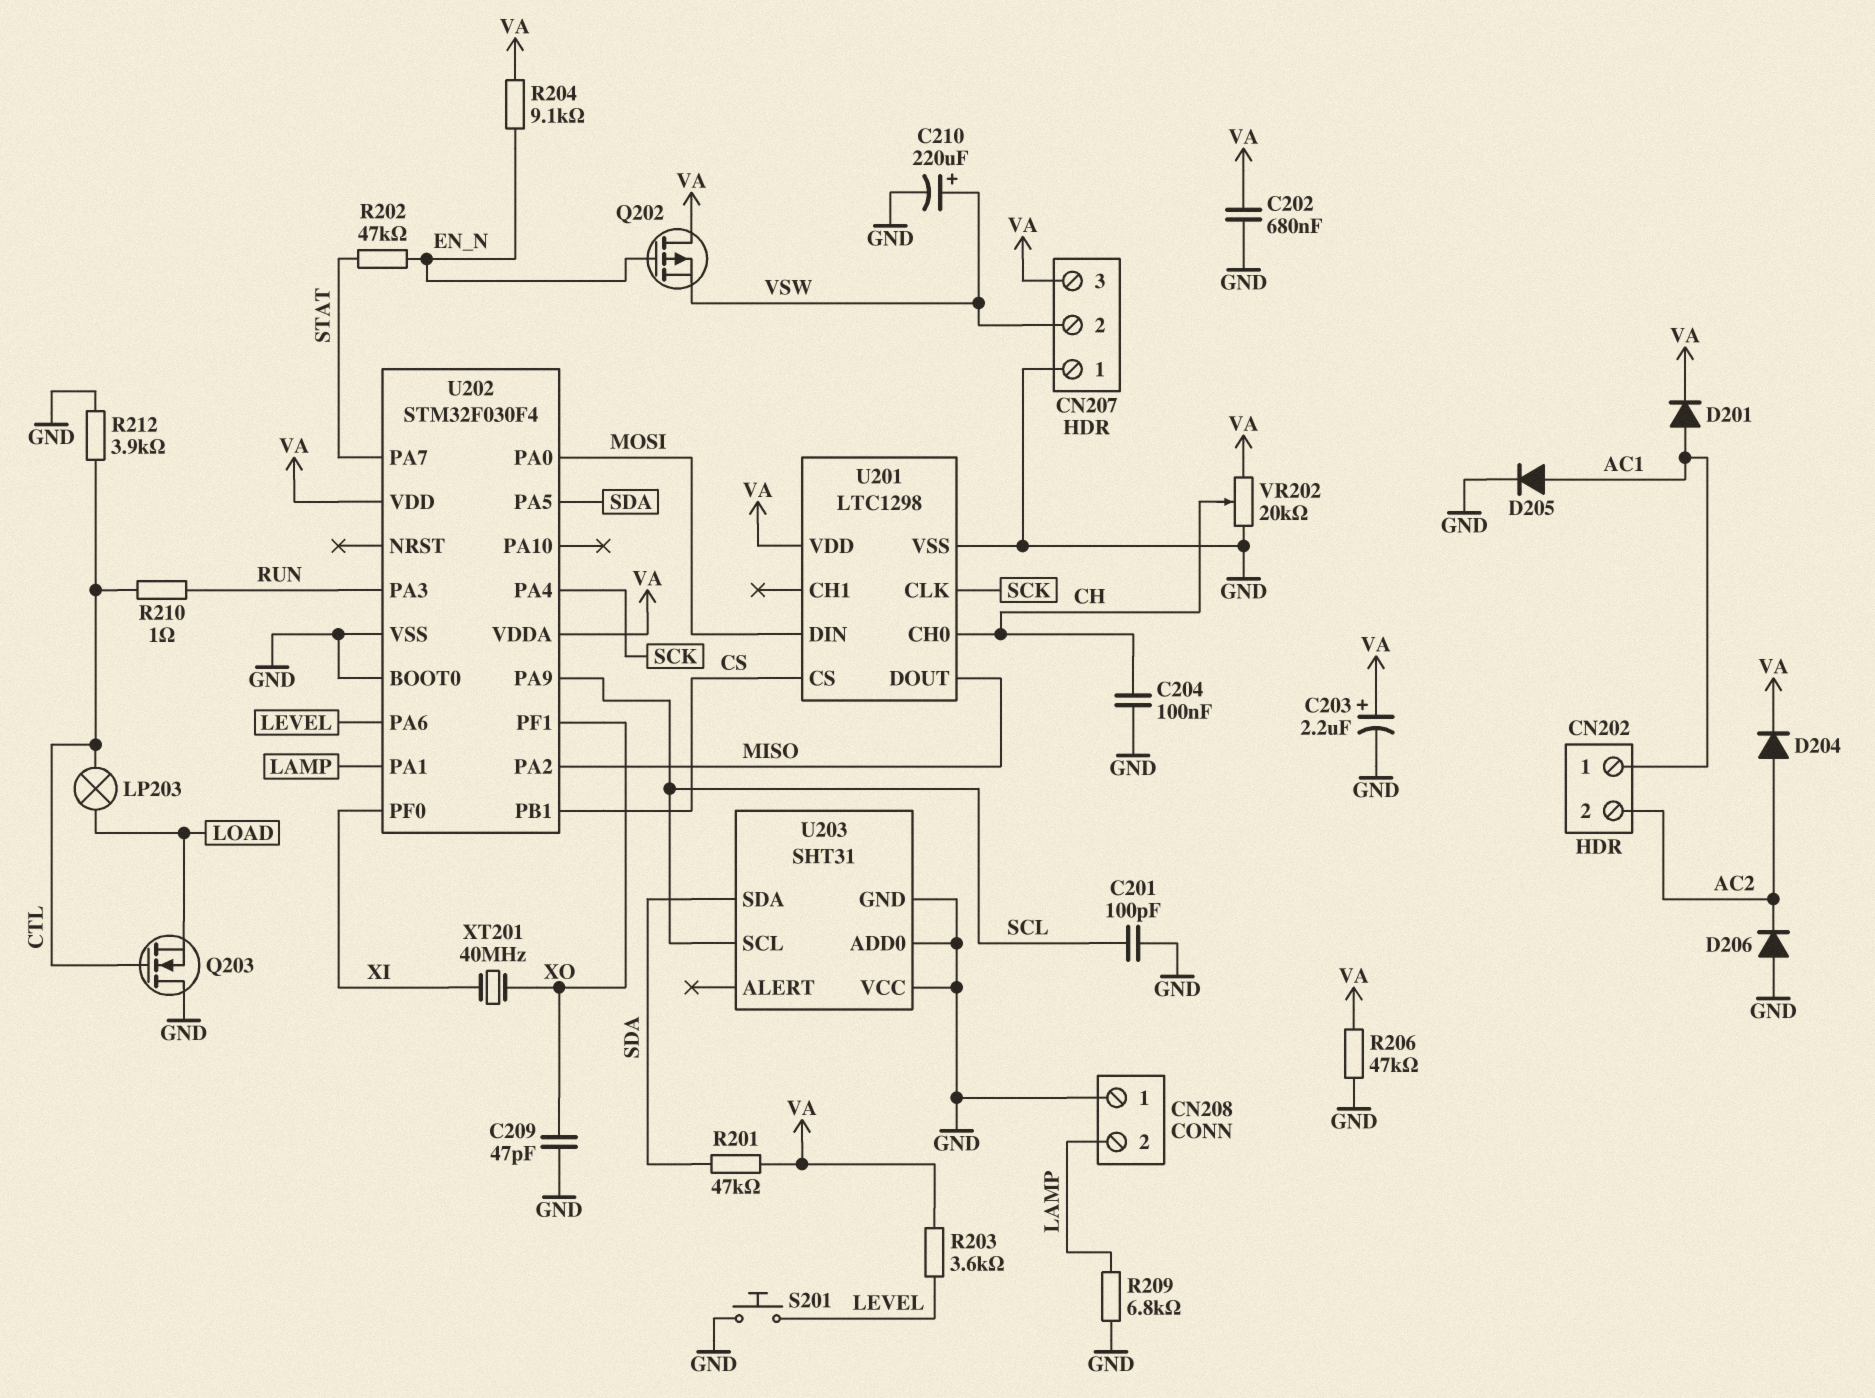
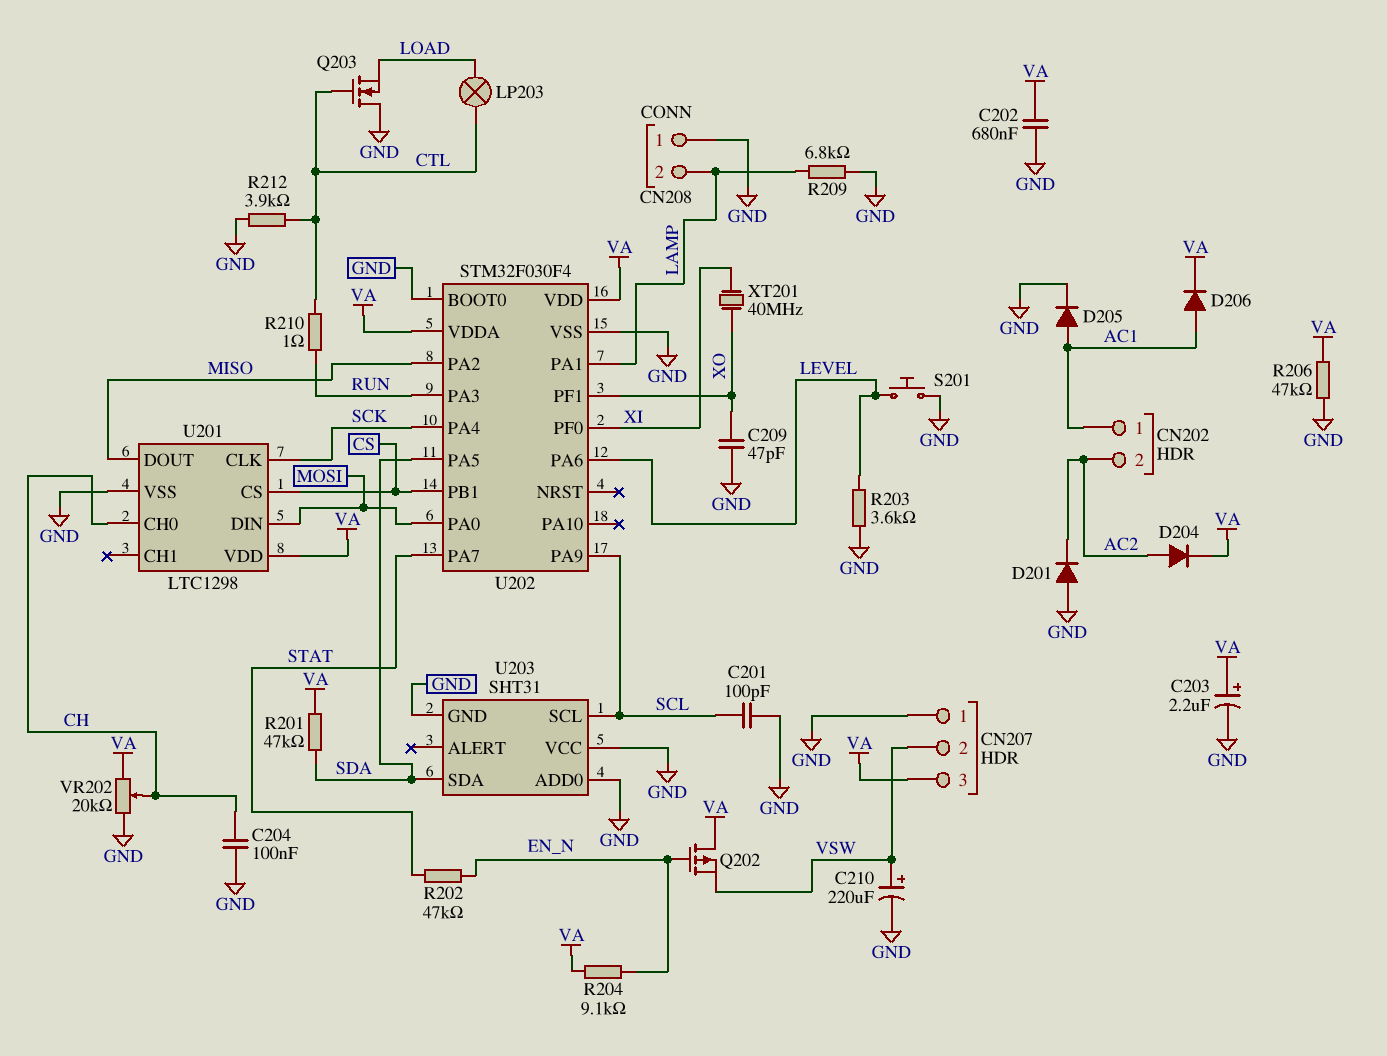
D201: diode (A AC1, K VA) -> diode (A GND, K AC2)
D206: diode (A GND, K AC2) -> diode (A AC1, K VA)
R203: 3.6k (LEVEL, VA) -> 3.6k (GND, LEVEL)

